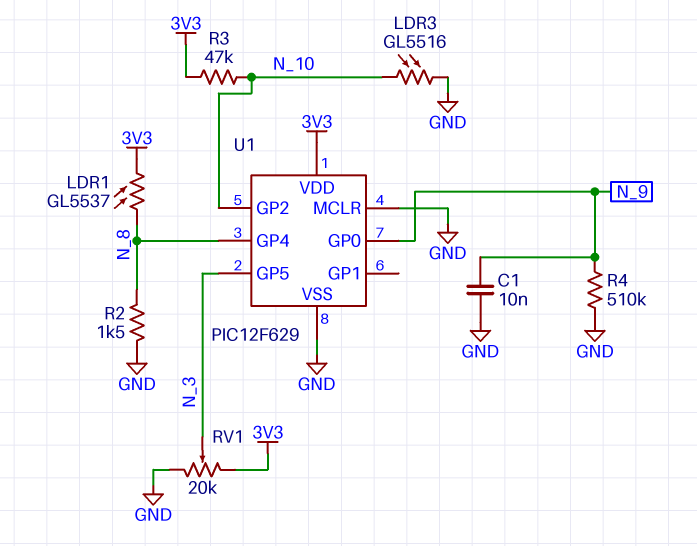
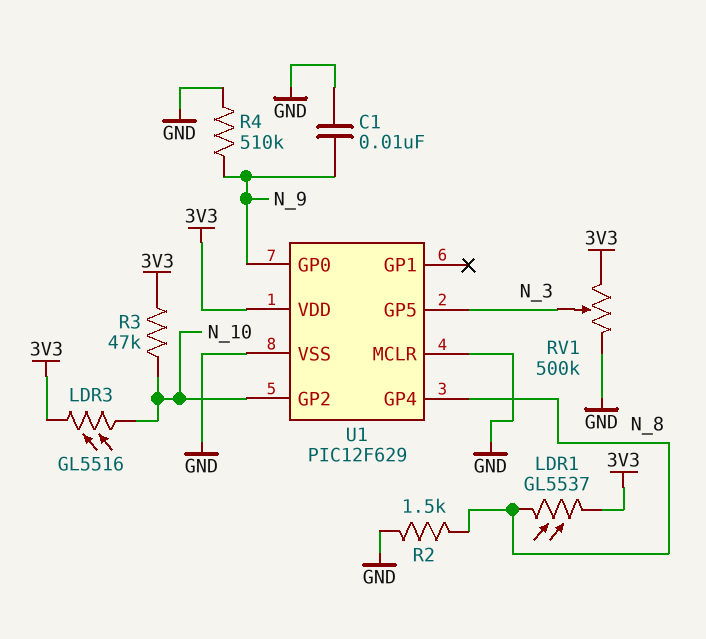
LDR3: GL5516 (GND, N_10) -> GL5516 (3V3, N_10)
RV1: 20k (3V3, GND, wiper N_3) -> 500k (3V3, GND, wiper N_3)

